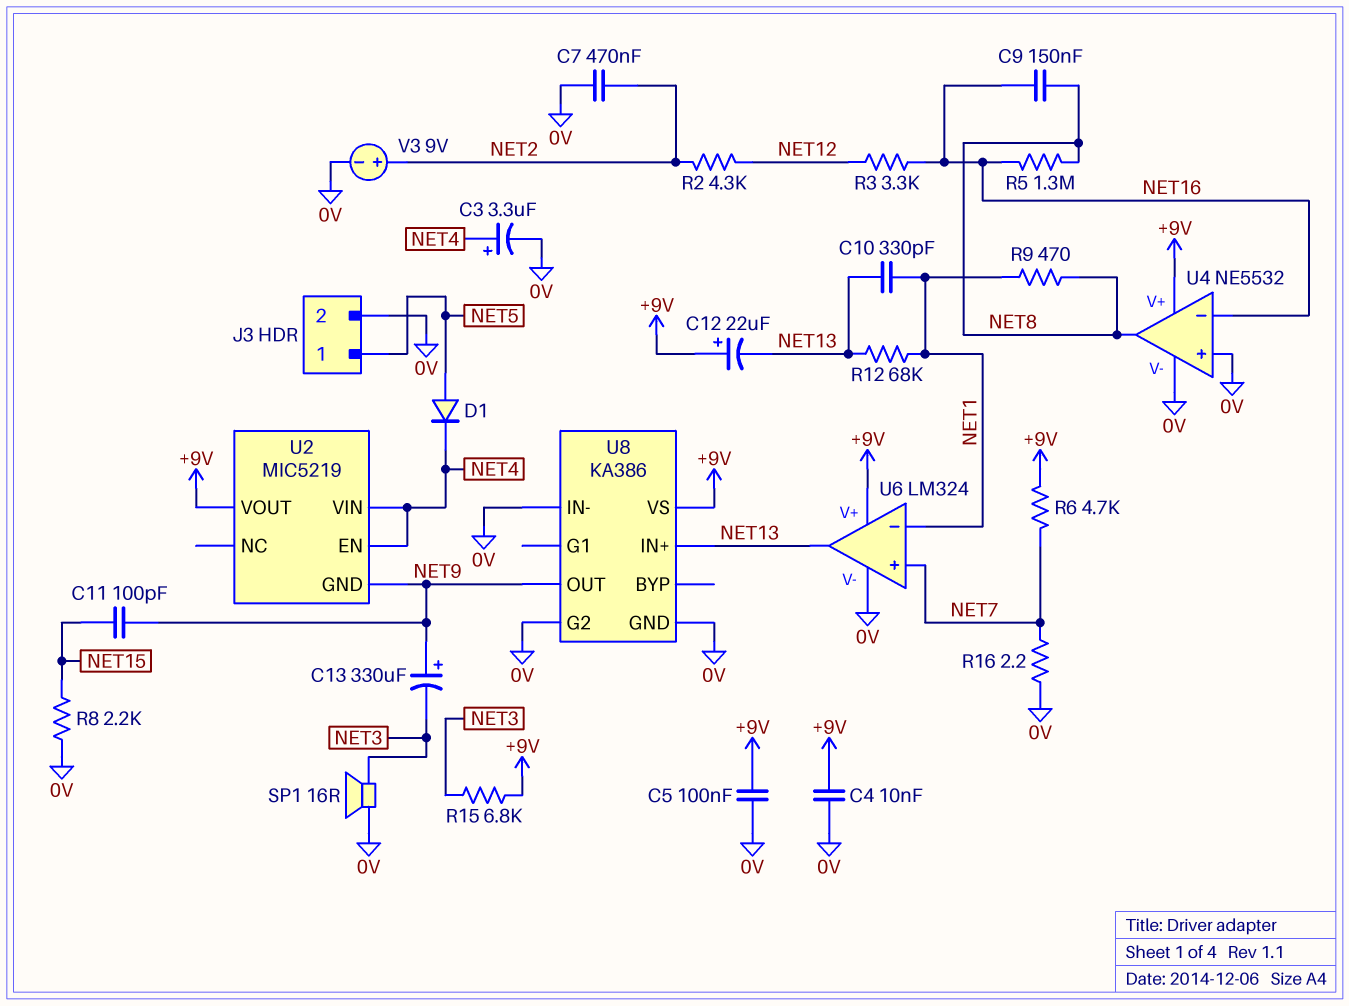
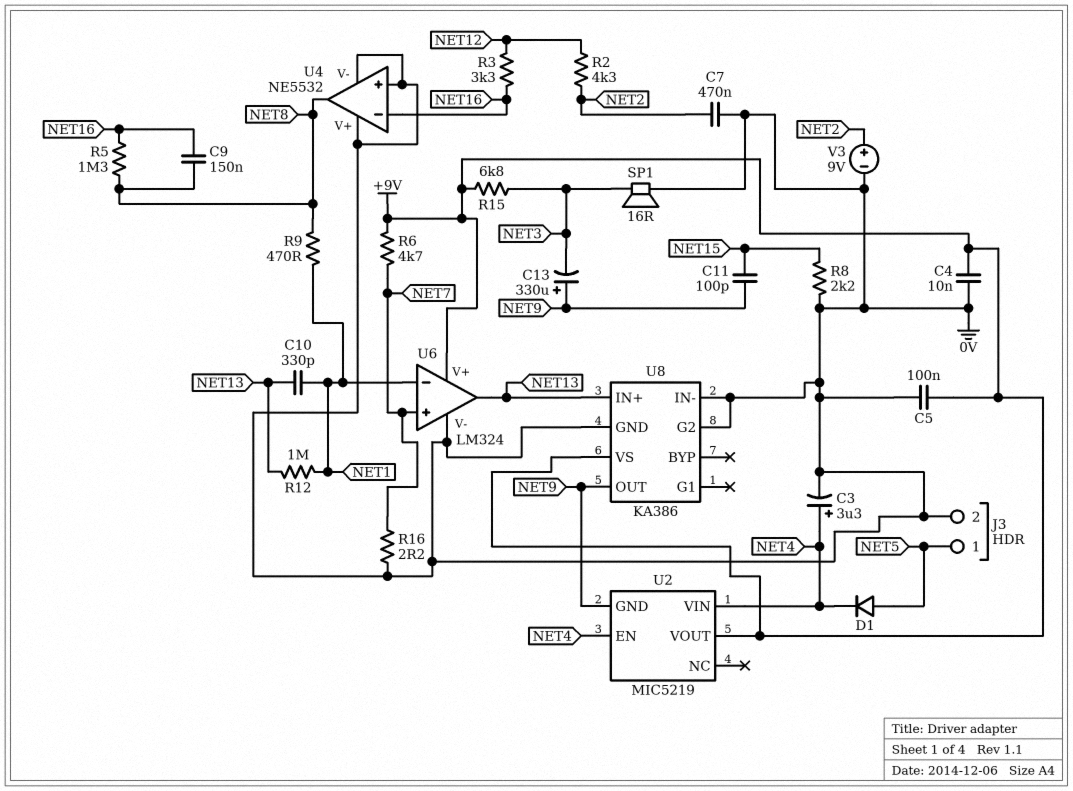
C12: 22uF (plus +9V, minus NET13) -> none
R12: 68k (NET1, NET13) -> 1M (NET1, NET13)
U4 pin V+: +9V -> 0V

